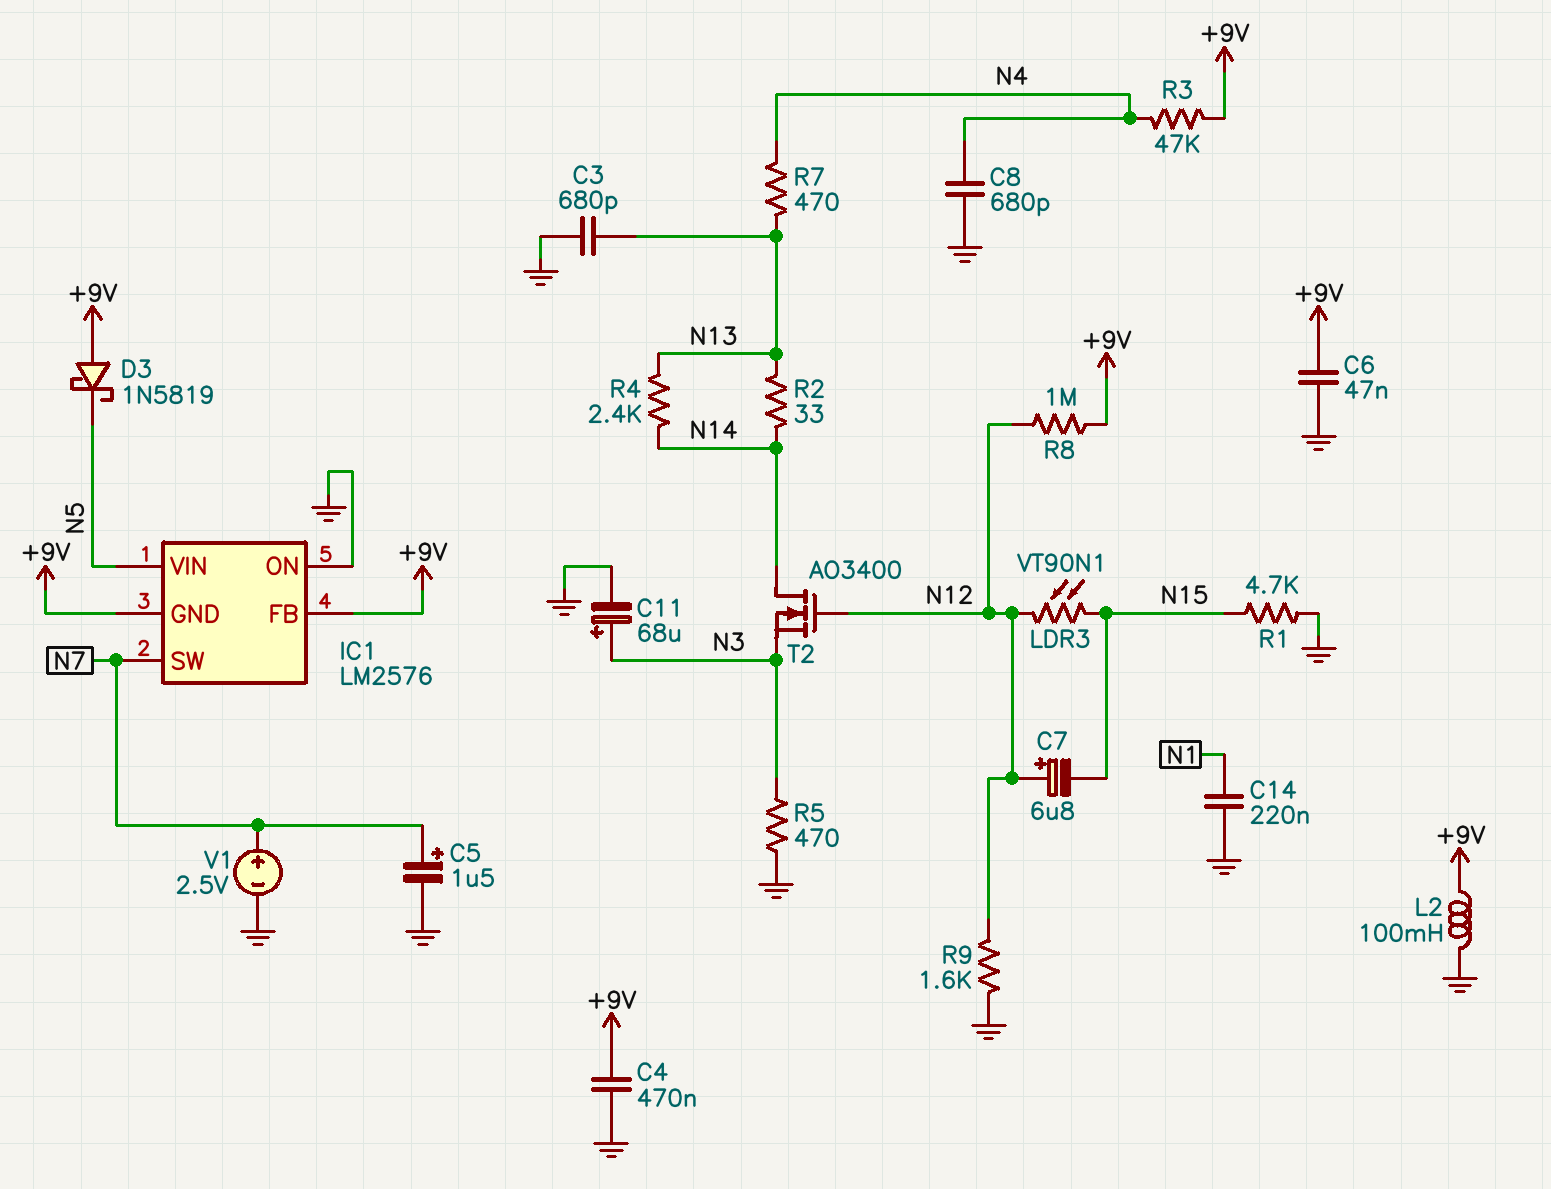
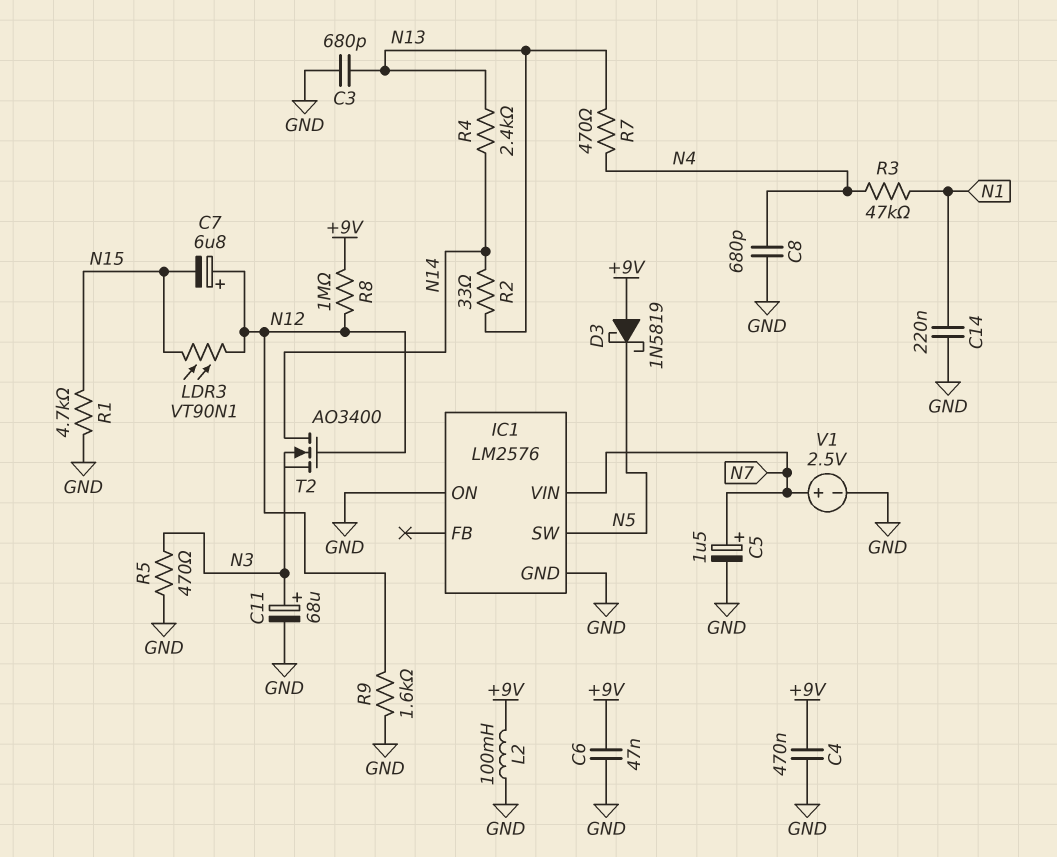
IC1 pin FB: +9V -> none
IC1 pin GND: +9V -> GND
IC1 pin SW: N7 -> N5
IC1 pin VIN: N5 -> N7
R3: 47k (+9V, N4) -> 47k (N1, N4)

